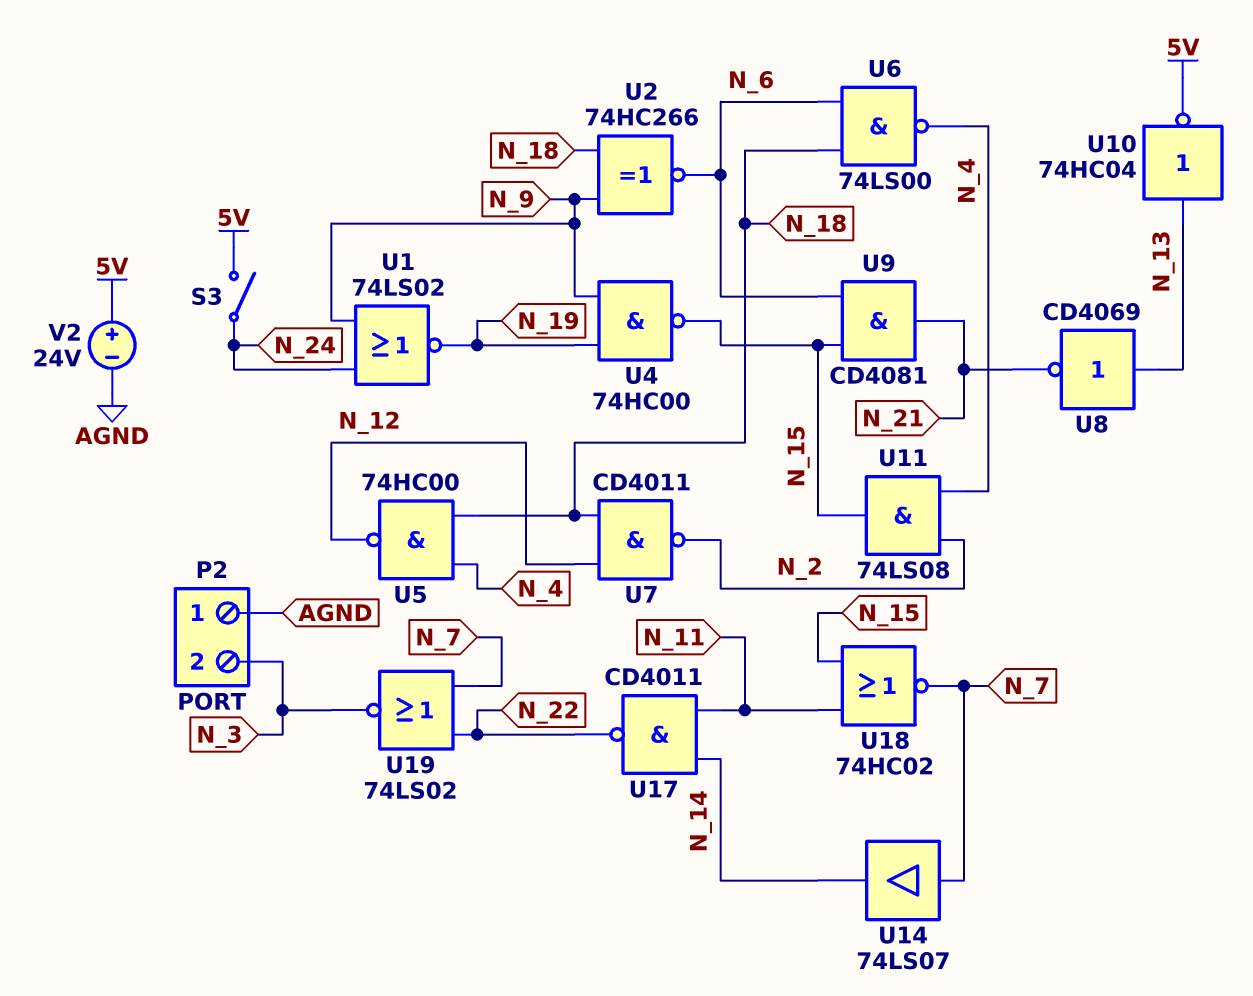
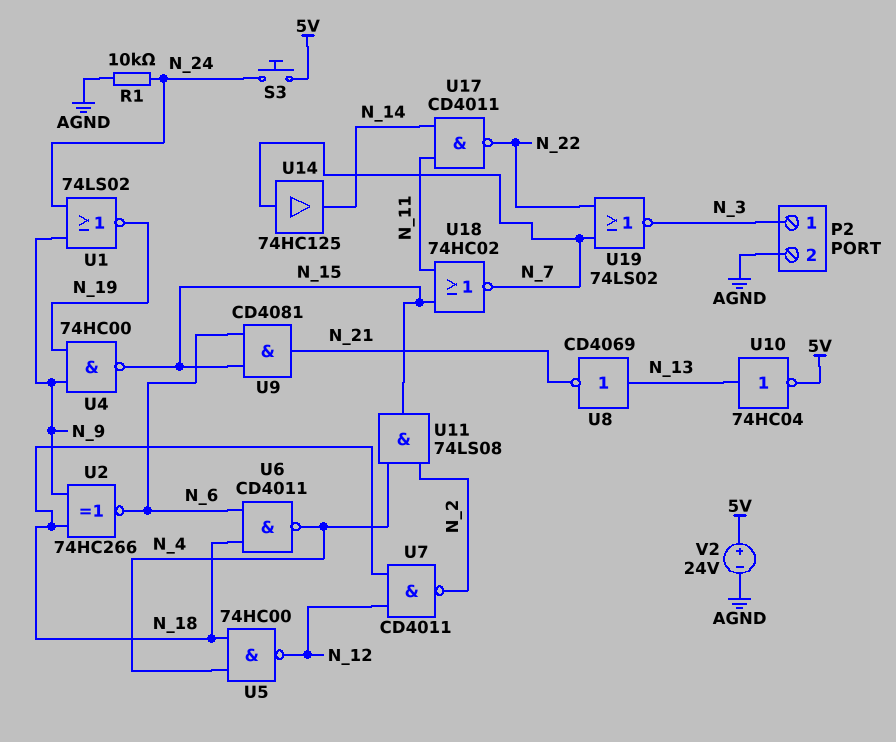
P2 pin 1: AGND -> N_3
P2 pin 2: N_3 -> AGND
R1: none -> 10k (AGND, N_24)
S3: switch (5V, N_24) -> button (5V, N_24)
U6: NAND 74LS00 (in N_6, in N_18, out N_4) -> NAND CD4011 (in N_6, in N_18, out N_4)
U14: buffer 74LS07 (in N_7, out N_14) -> buffer 74HC125 (in N_7, out N_14)

